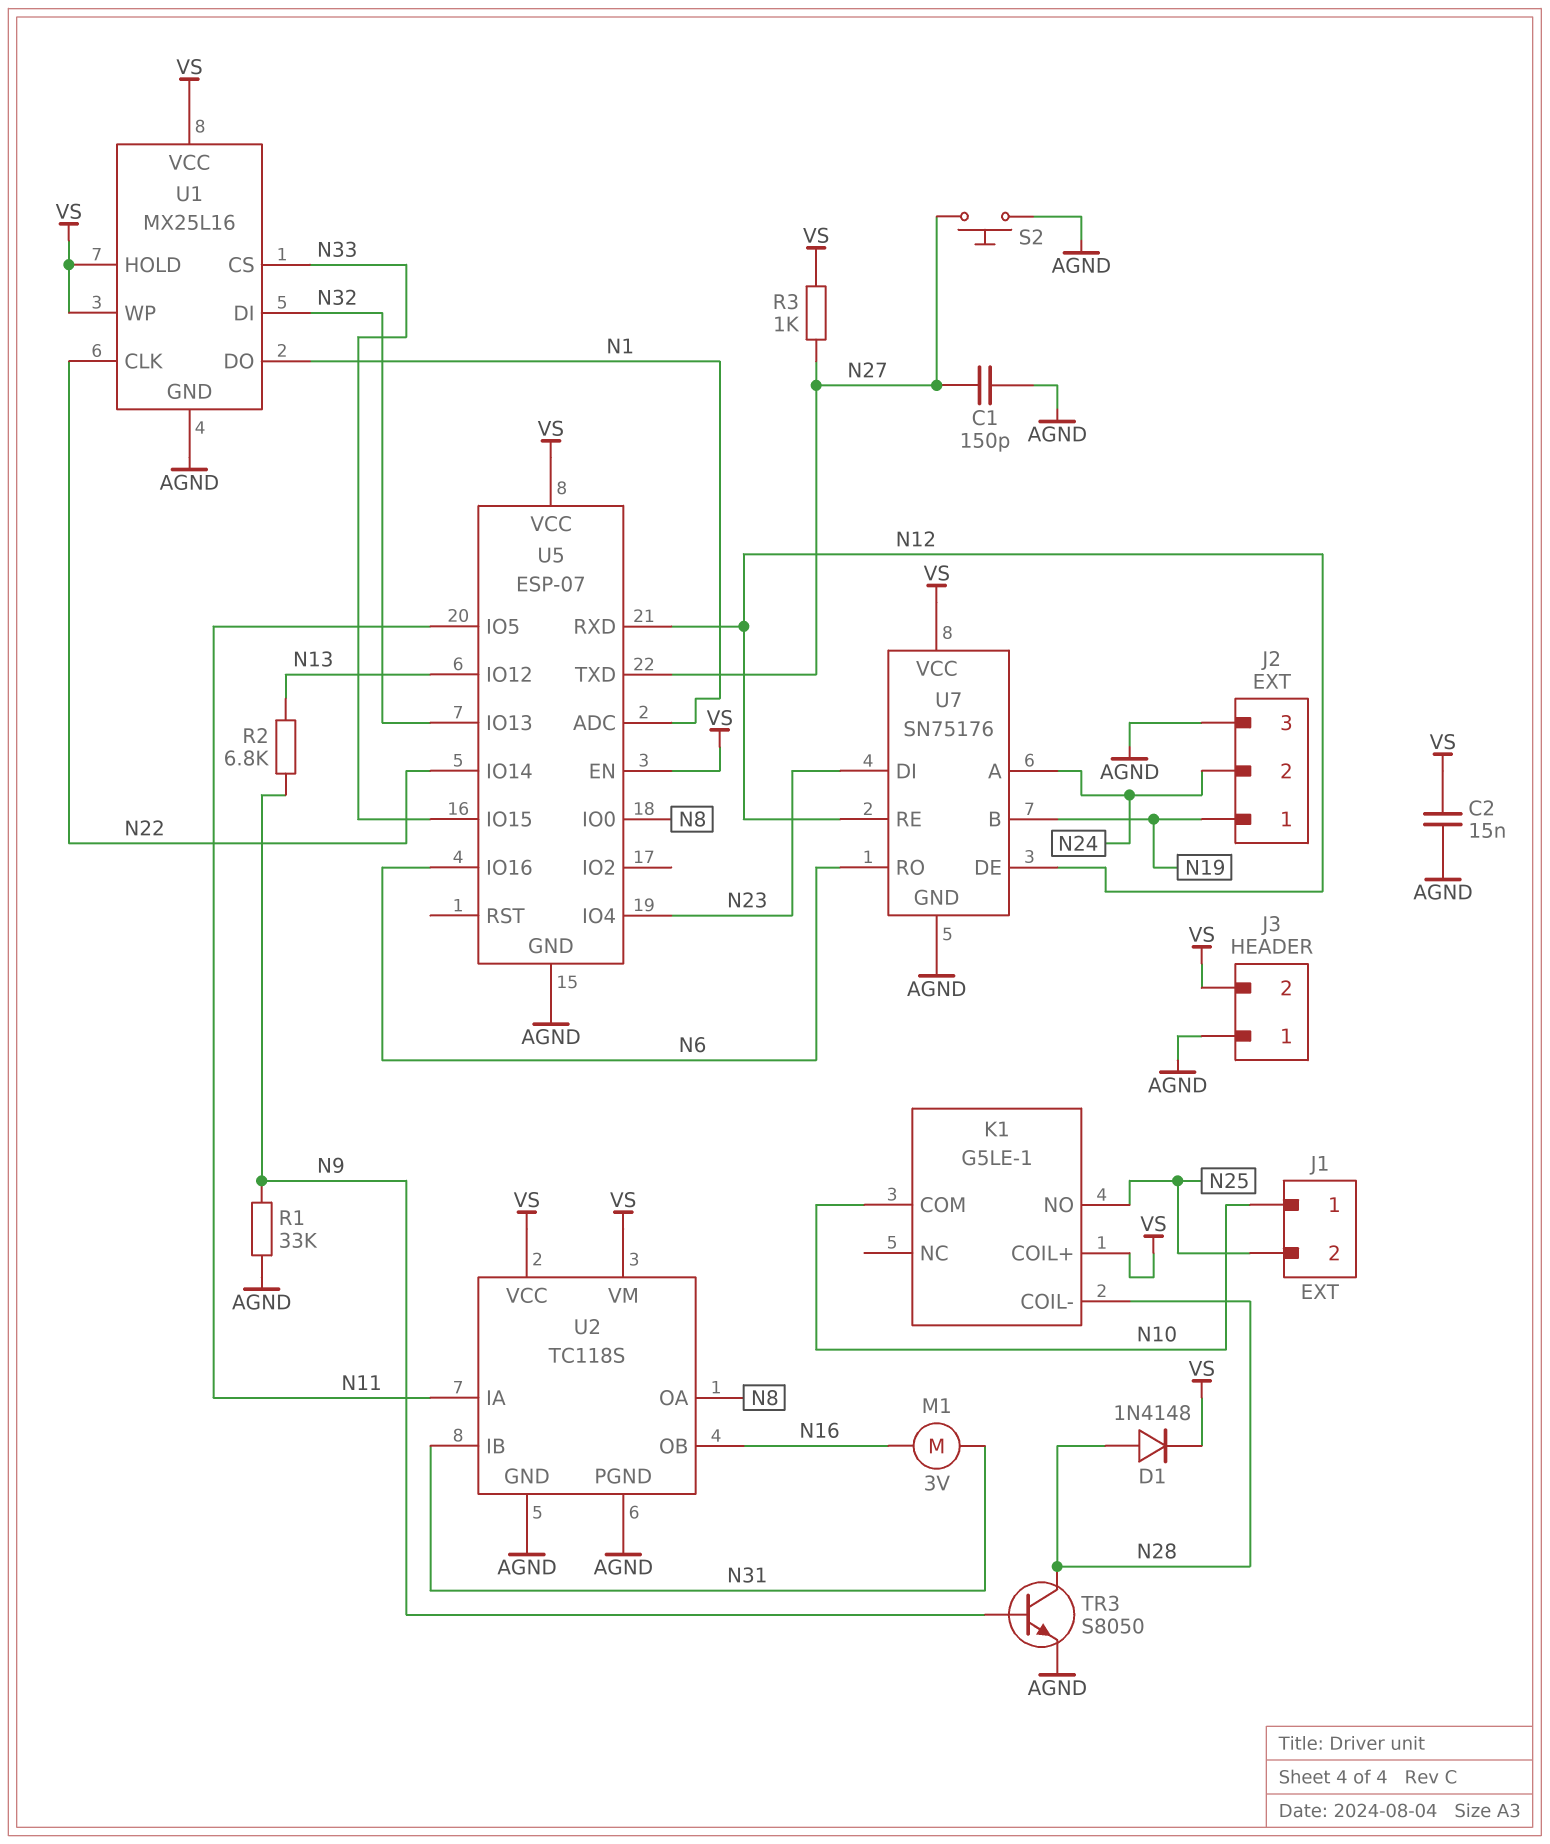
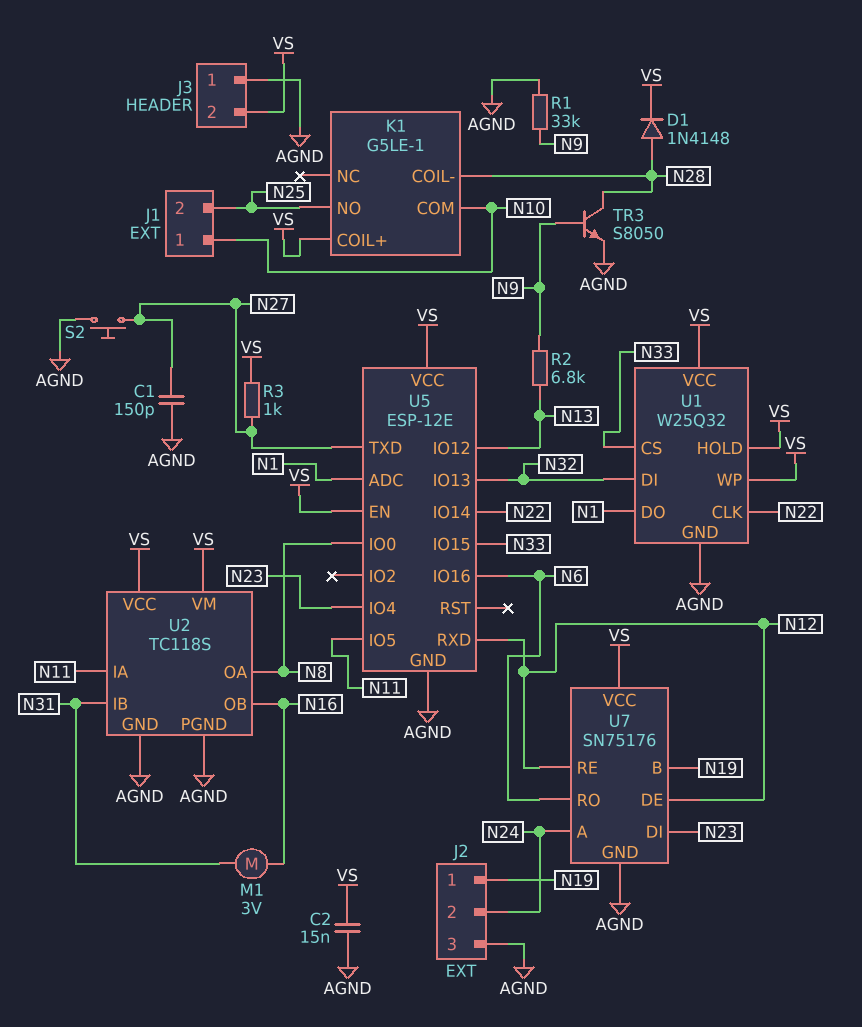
U1: MX25L16 -> W25Q32
U5: ESP-07 -> ESP-12E

